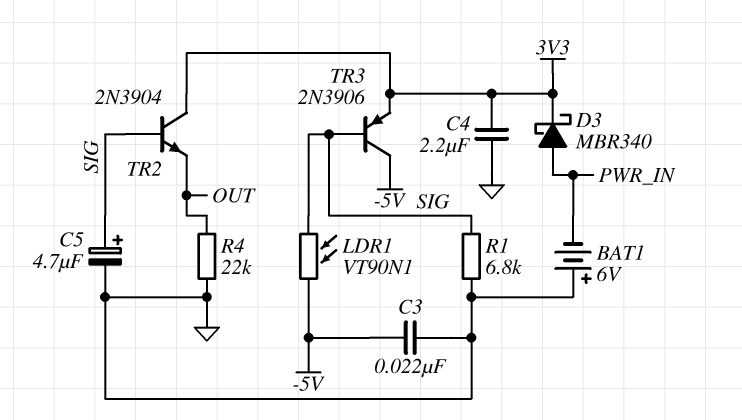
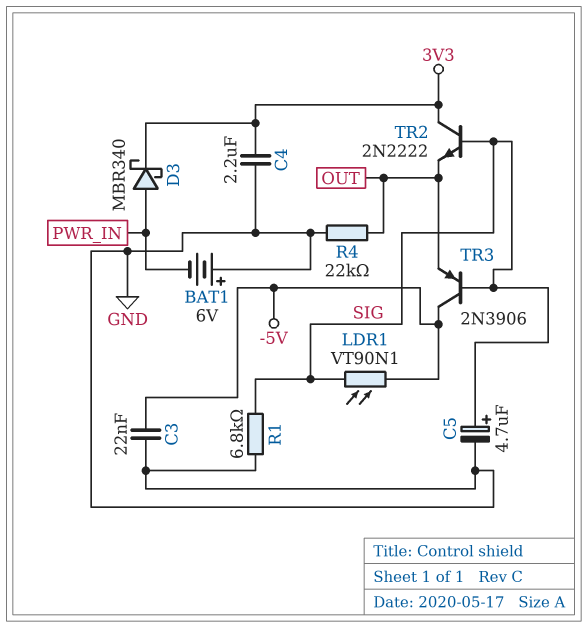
TR2: NPN 2N3904 (B SIG, C 3V3, E OUT) -> NPN 2N2222 (B SIG, C 3V3, E OUT)
TR3: PNP 2N3906 (B SIG, C -5V, E 3V3) -> PNP 2N3906 (B SIG, C -5V, E OUT)

